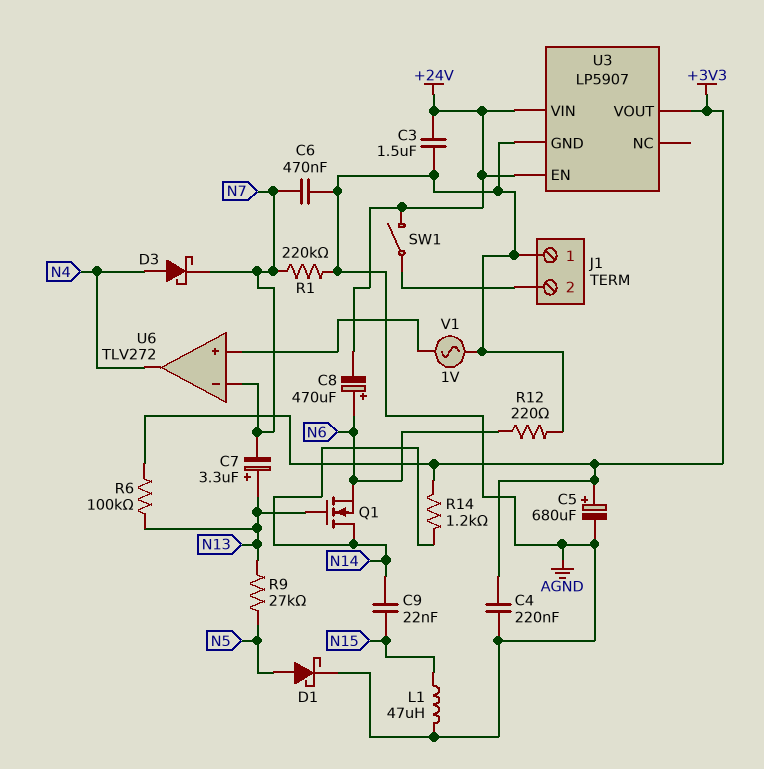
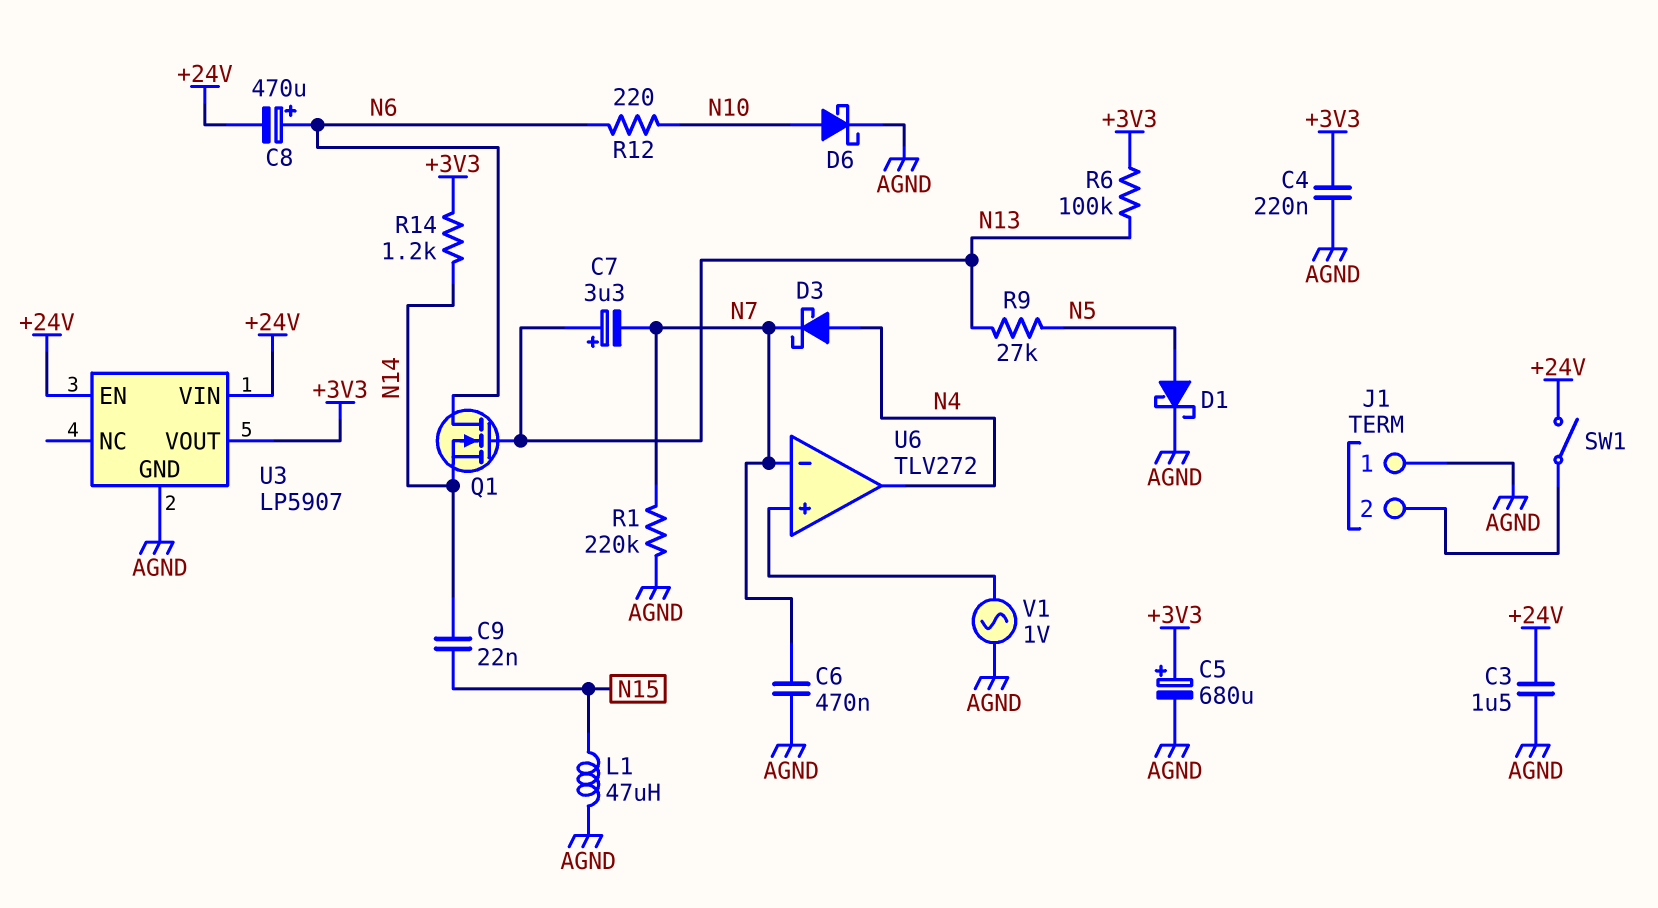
D6: none -> schottky (A N10, K AGND)
Q1: NMOS (G N13, D N14, S N6) -> NMOS (G N13, D N6, S N14)
R12: 220 (AGND, N6) -> 220 (N6, N10)

